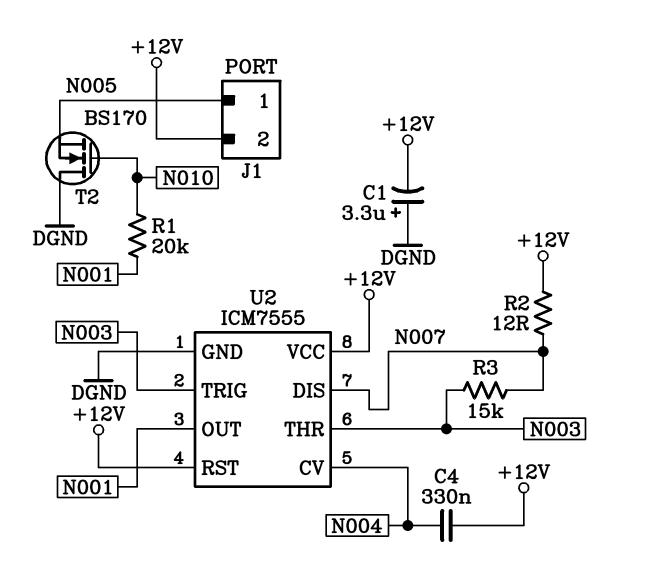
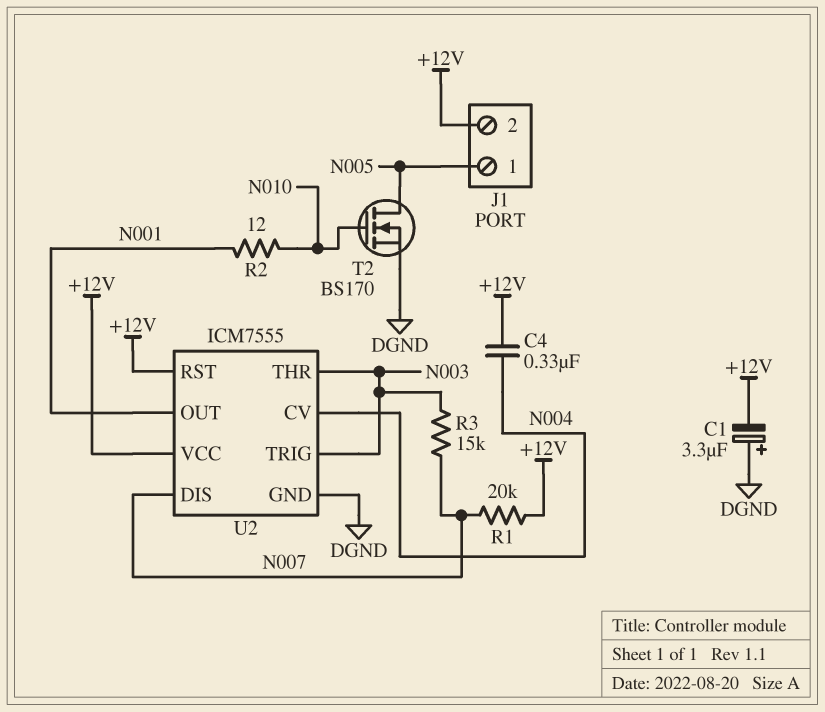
R1: 20k (N001, N010) -> 20k (+12V, N007)
R2: 12 (+12V, N007) -> 12 (N001, N010)
T2: NMOS BS170 (G N010, D DGND, S N005) -> NMOS BS170 (G N010, D N005, S DGND)

